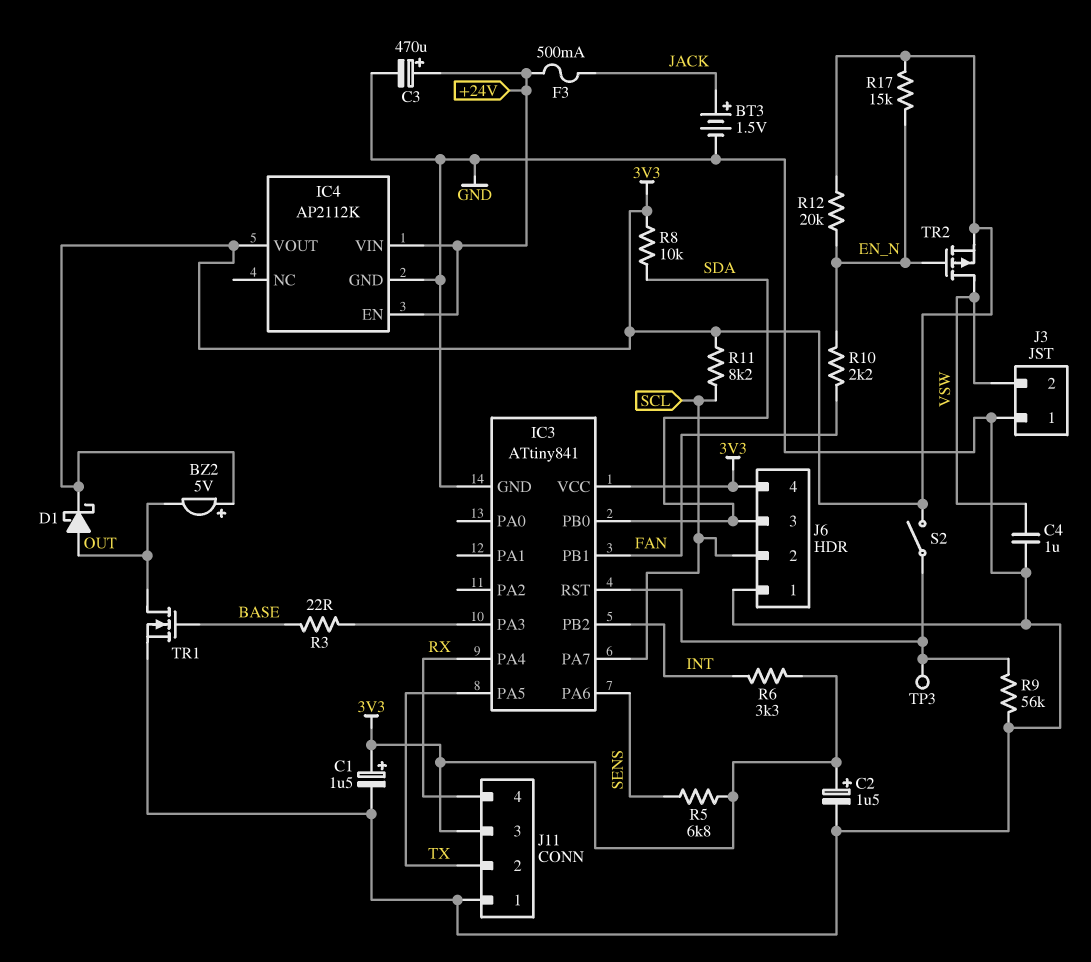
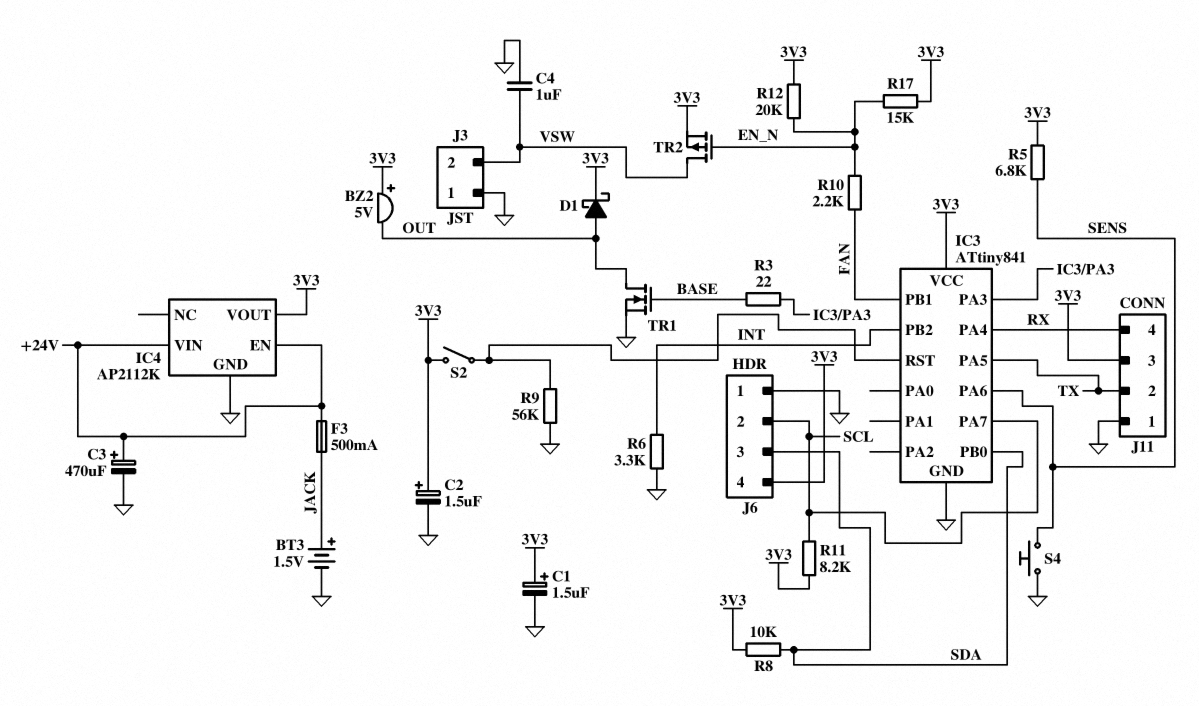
R6: 3.3k (3V3, INT) -> 3.3k (GND, INT)
S4: none -> button (GND, SENS)
TP3: test point (IC3/RST) -> none

